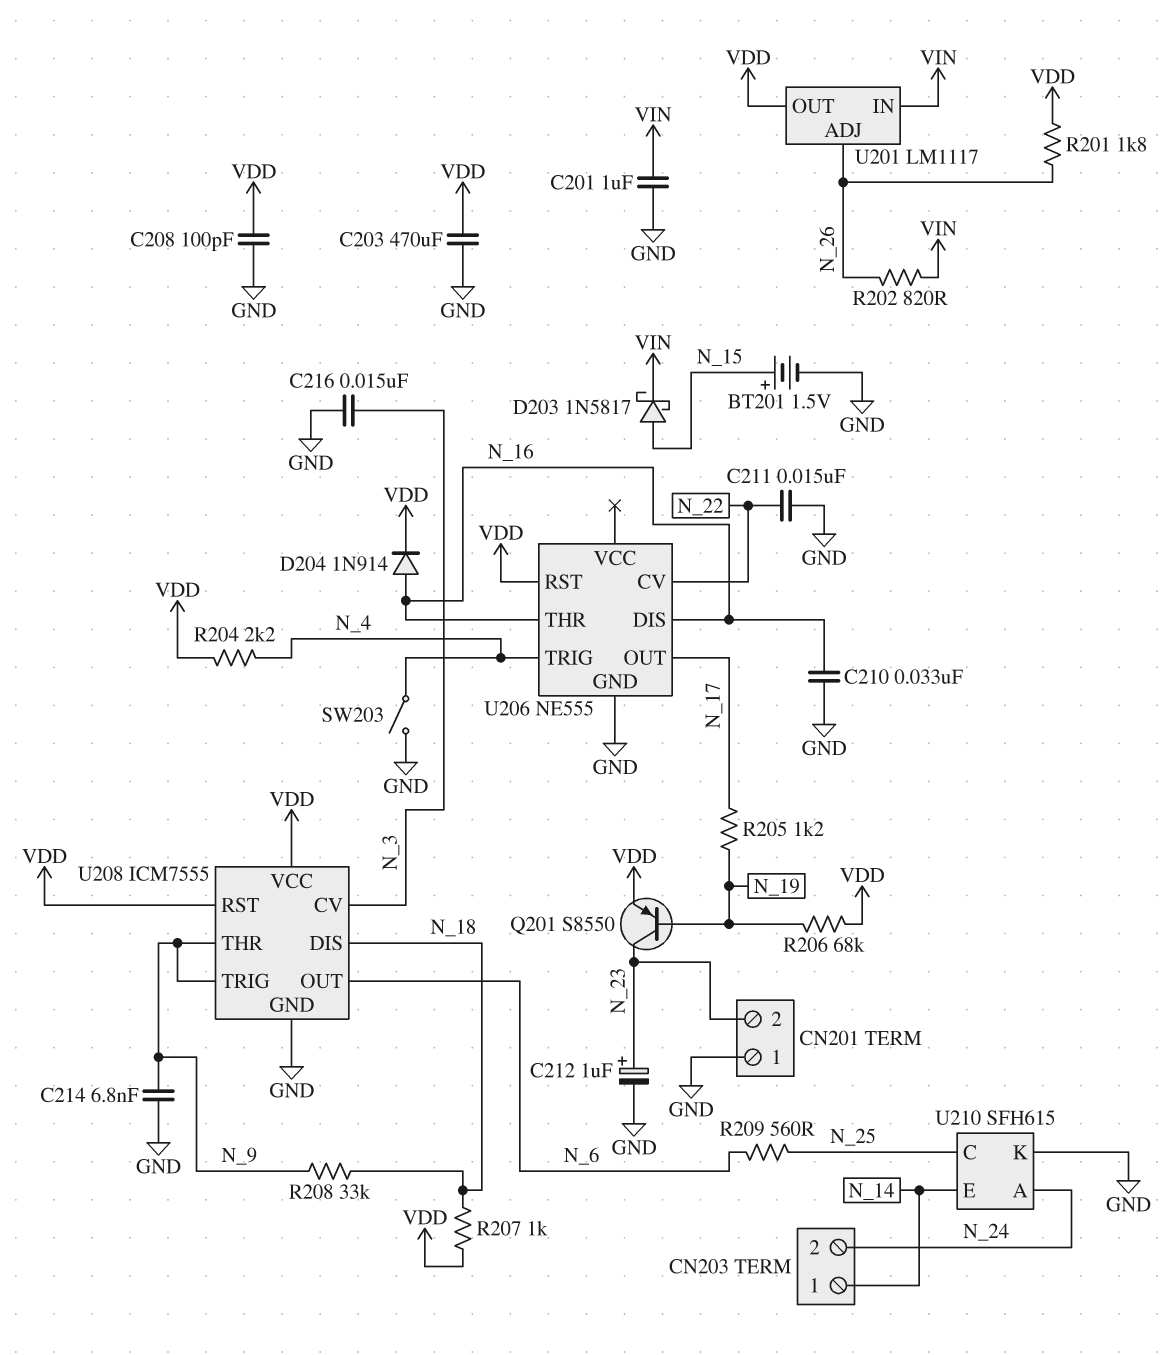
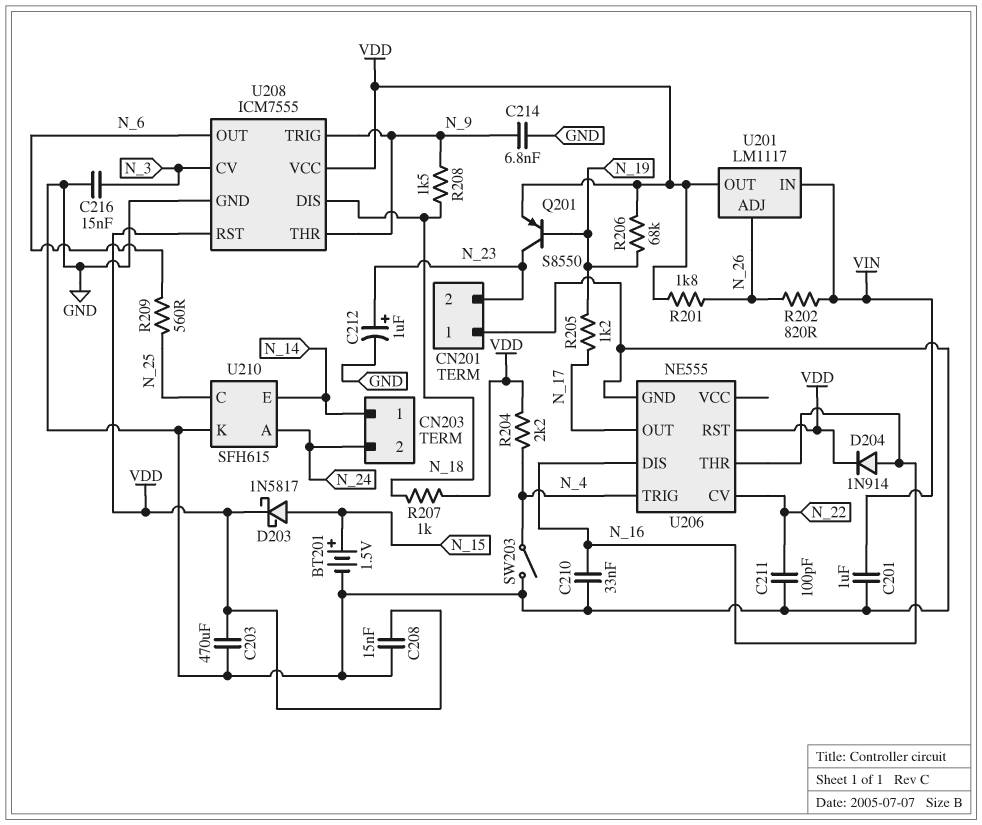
C208: 100pF (GND, VDD) -> 15nF (GND, VDD)
C211: 15nF (GND, N_22) -> 100pF (GND, N_22)
D203: schottky 1N5817 (A N_15, K VIN) -> schottky 1N5817 (A N_15, K VDD)
R208: 33k (N_9, N_18) -> 1.5k (N_9, N_18)

